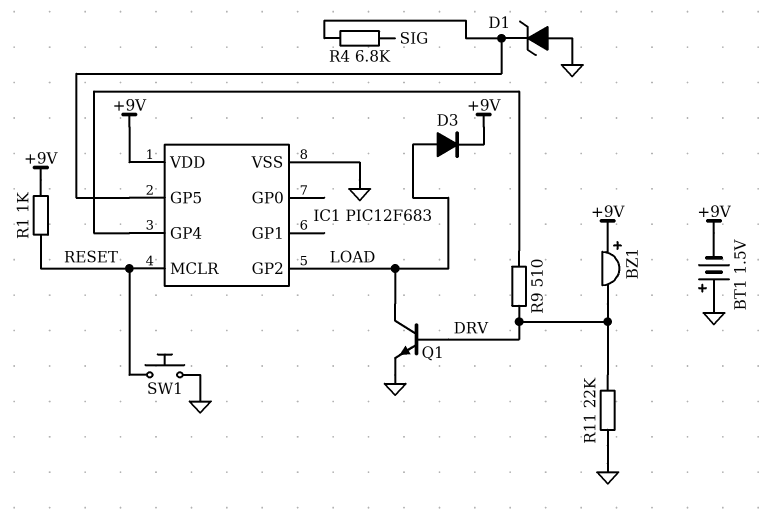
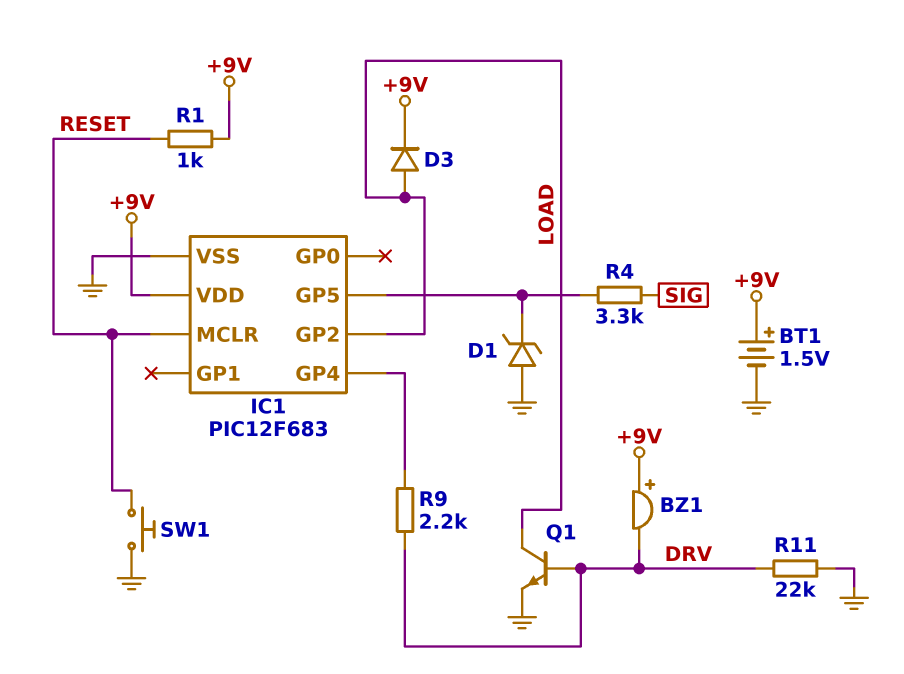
BT1: 1.5V (plus GND, minus +9V) -> 1.5V (plus +9V, minus GND)
R4: 6.8k (IC1/GP5, SIG) -> 3.3k (IC1/GP5, SIG)
R9: 510 (DRV, IC1/GP4) -> 2.2k (DRV, IC1/GP4)

